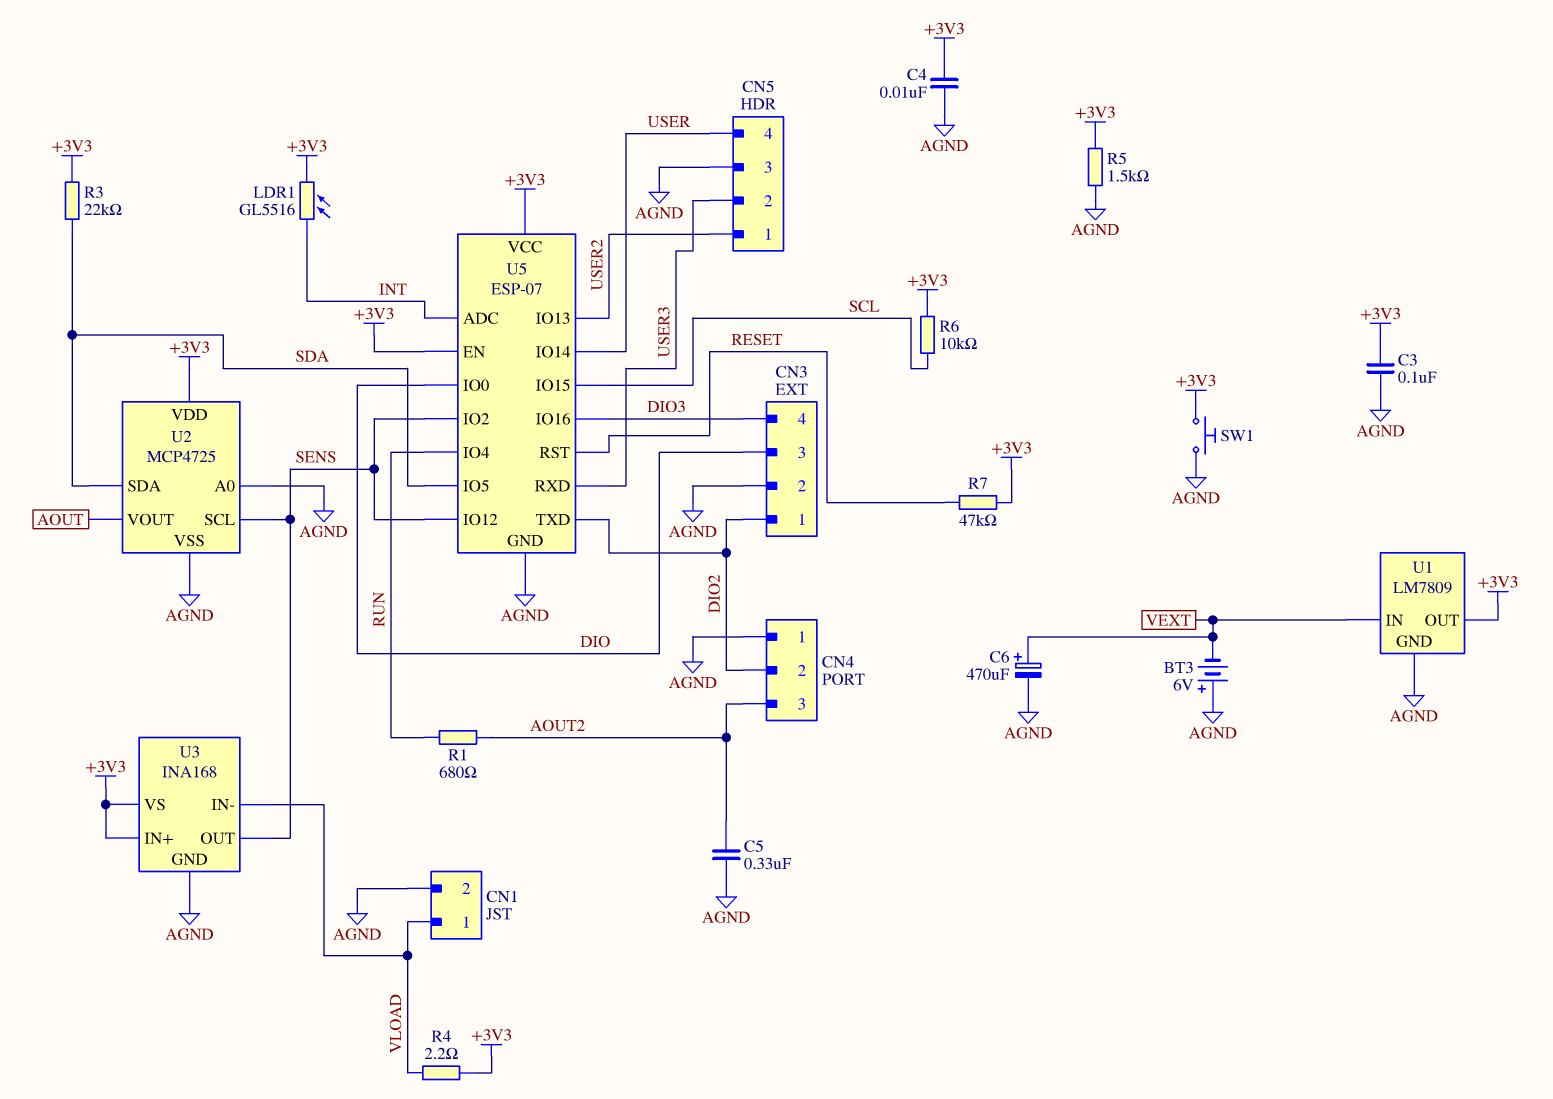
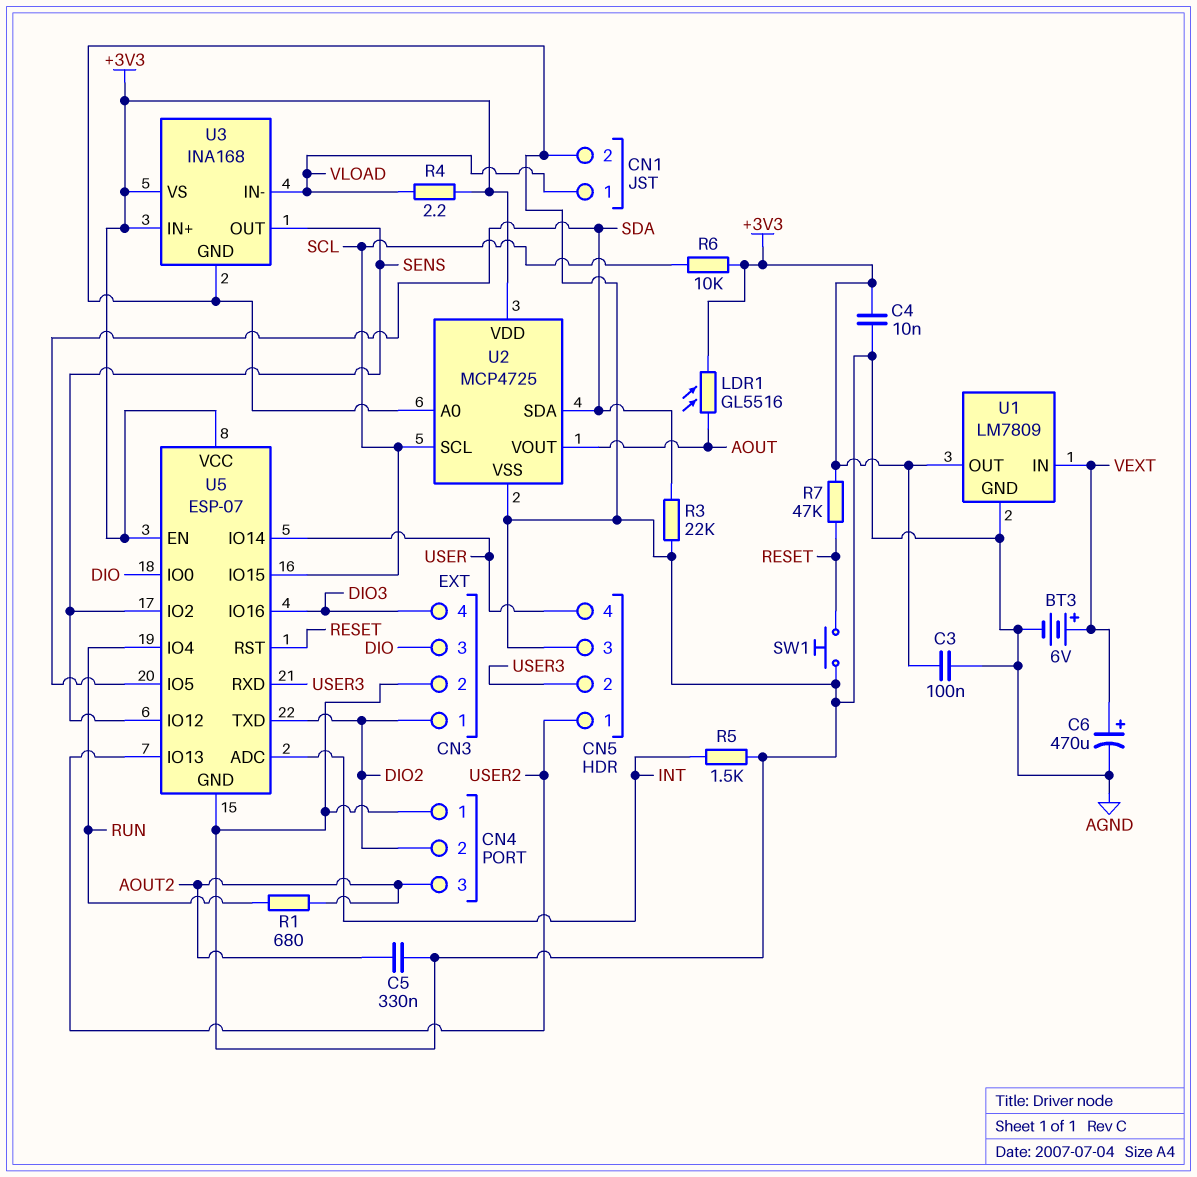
BT3: 6V (plus AGND, minus VEXT) -> 6V (plus VEXT, minus AGND)
LDR1: GL5516 (+3V3, INT) -> GL5516 (+3V3, AOUT)
R3: 22k (+3V3, SDA) -> 22k (AGND, SDA)
R5: 1.5k (+3V3, AGND) -> 1.5k (AGND, INT)
SW1: button (+3V3, AGND) -> button (AGND, RESET)
U2 pin SCL: SENS -> SCL

